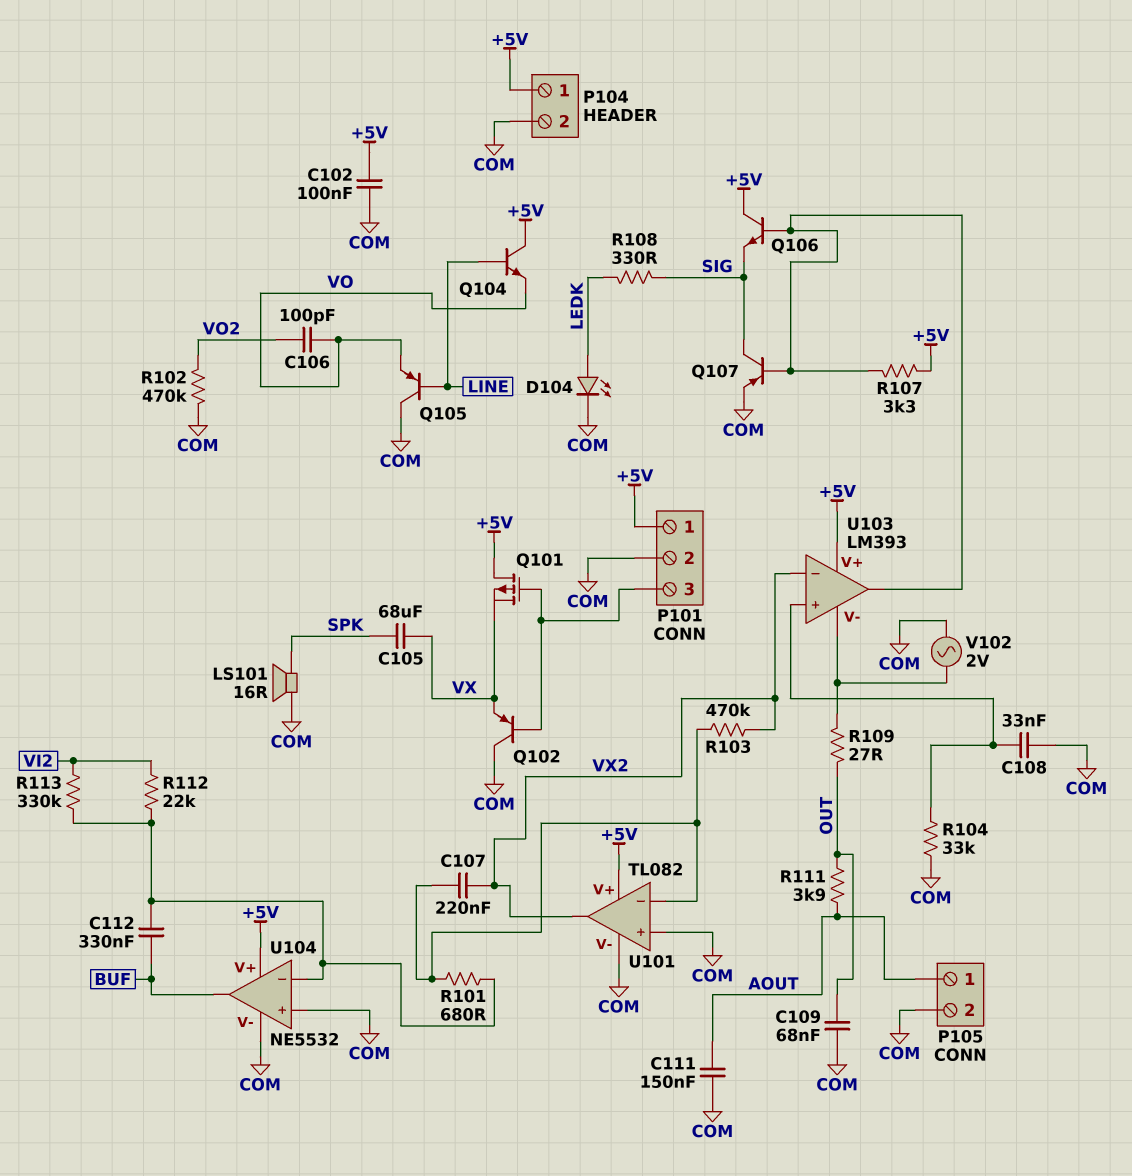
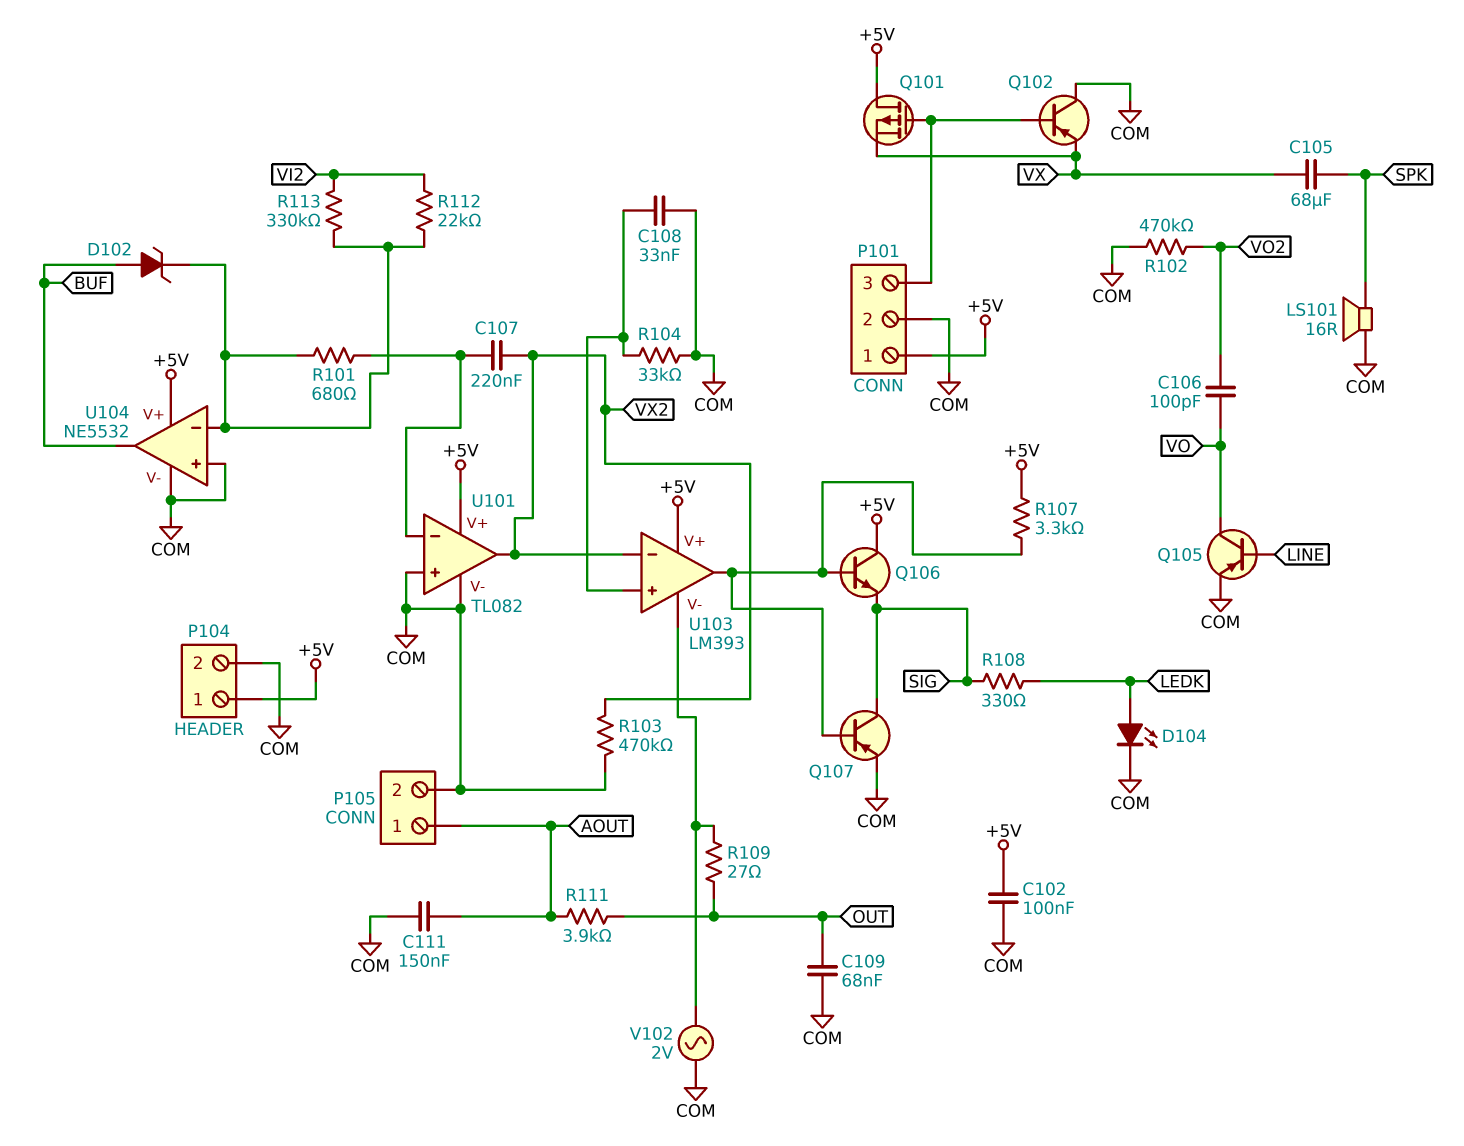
C112: 330nF (BUF, U104/in-) -> none
D102: none -> zener (A BUF, K U104/in-)
Q104: NPN (B LINE, C +5V, E VO) -> none
Q105: PNP (B LINE, C COM, E VO) -> PNP (B LINE, C VO, E COM)
R103: 470k (U101/in-, VX2) -> 470k (COM, VX2)

